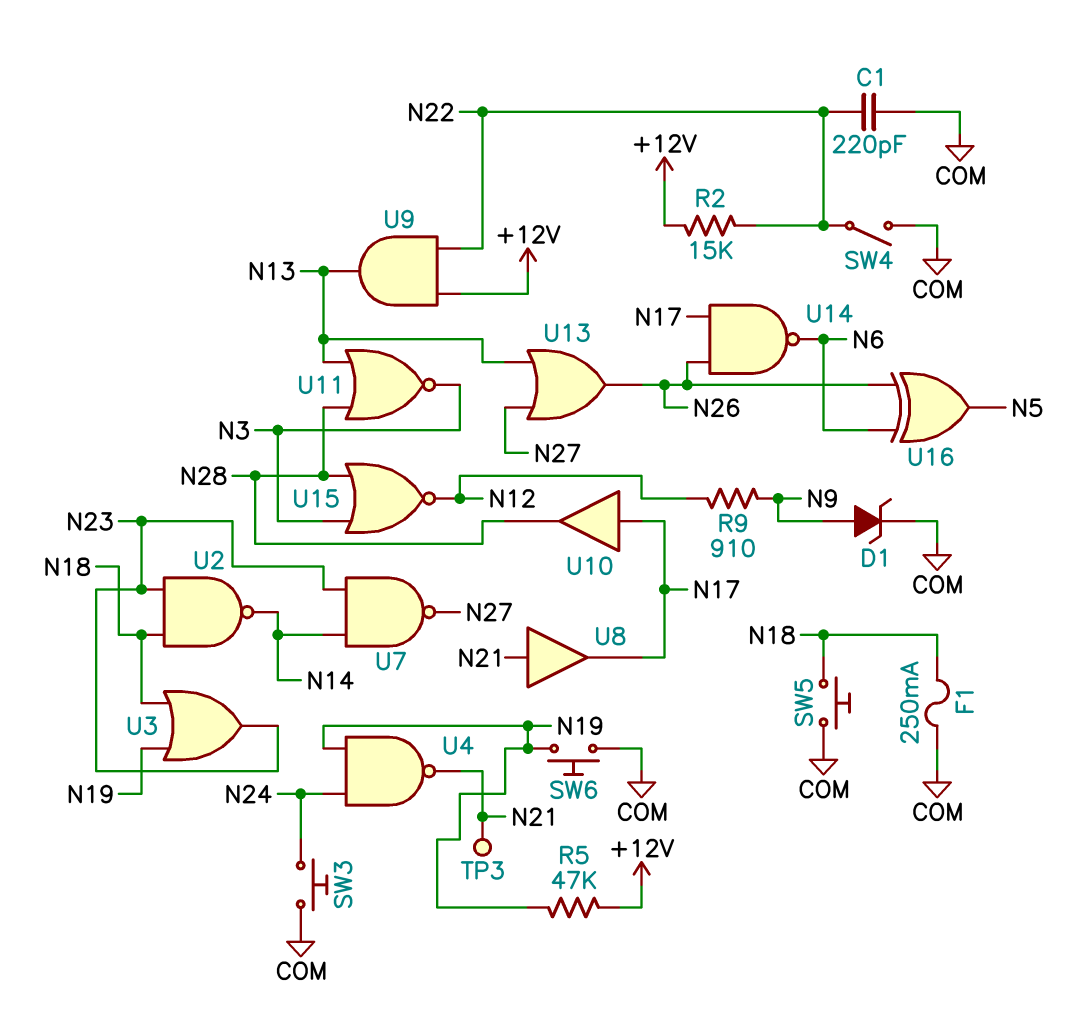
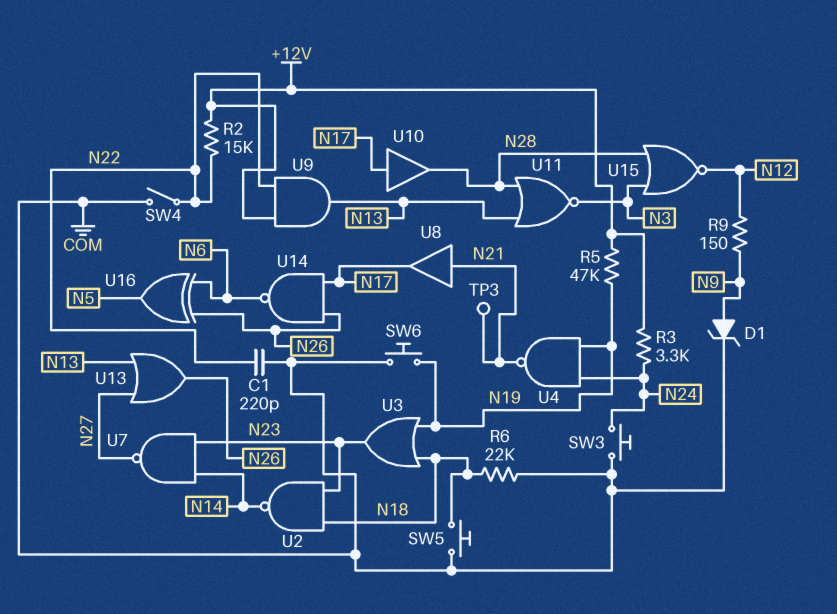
F1: 250mA (COM, N18) -> none
R3: none -> 3.3k (+12V, N24)
R6: none -> 22k (COM, N18)
R9: 910 (N9, N12) -> 150 (N9, N12)

